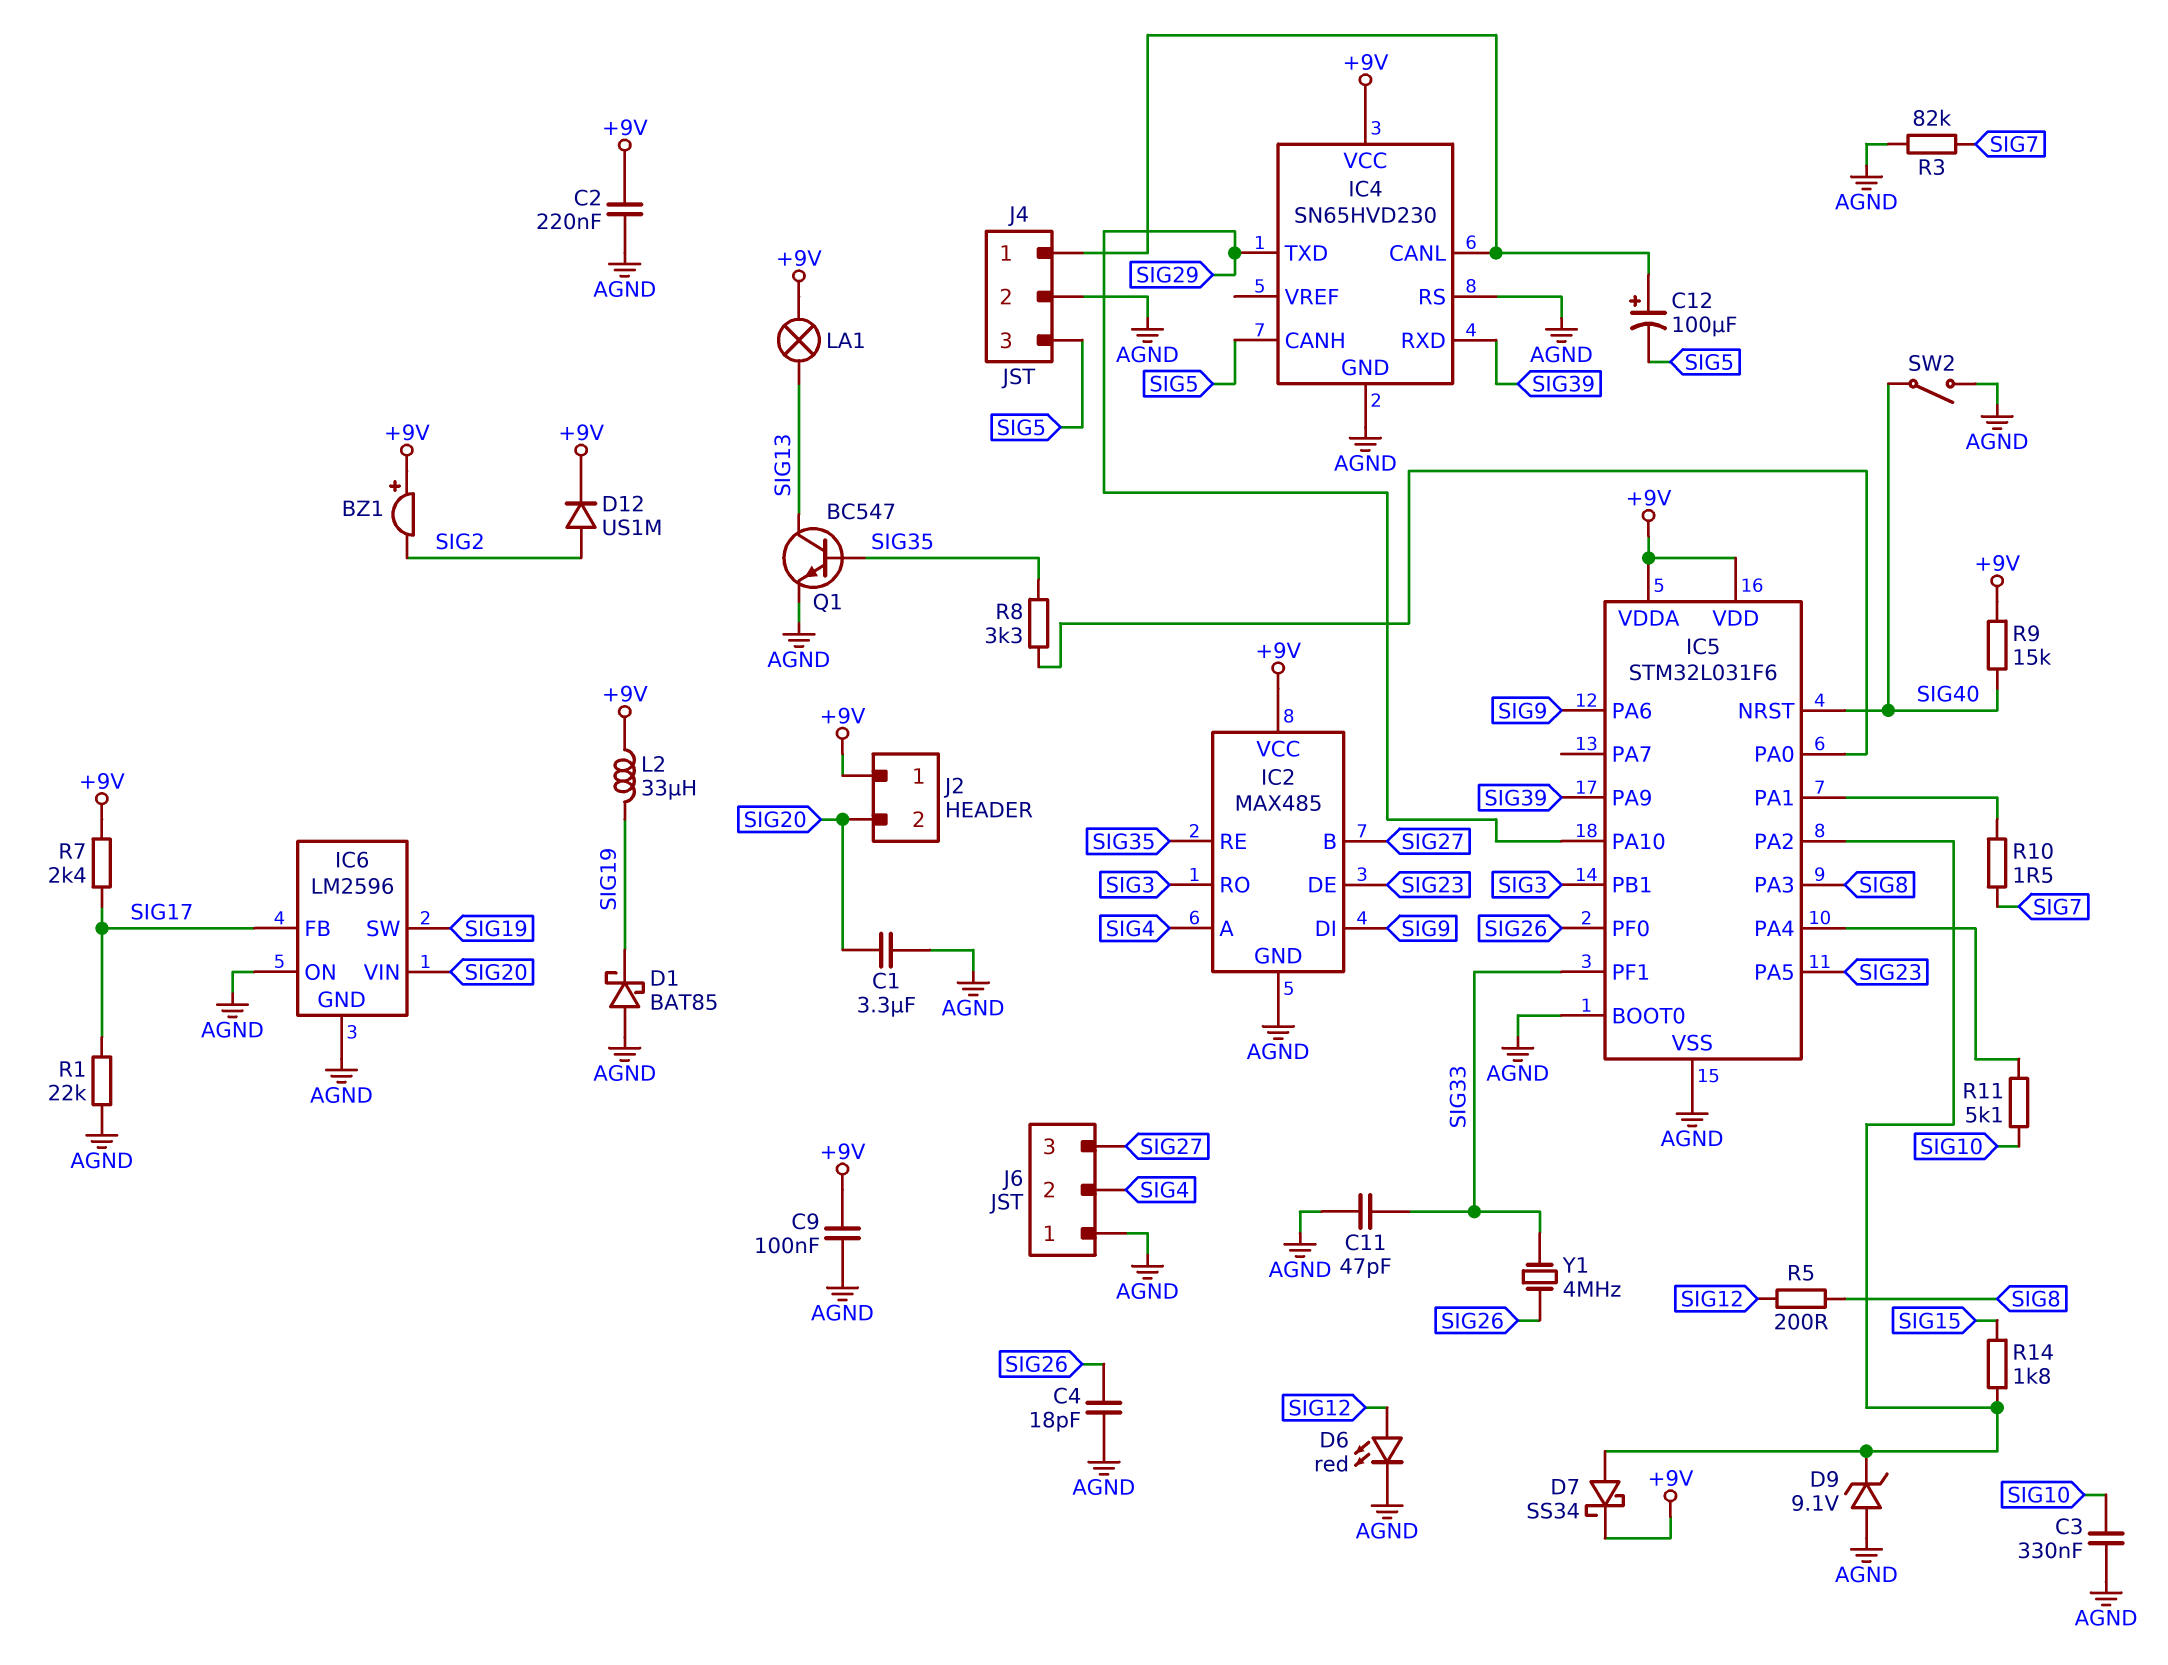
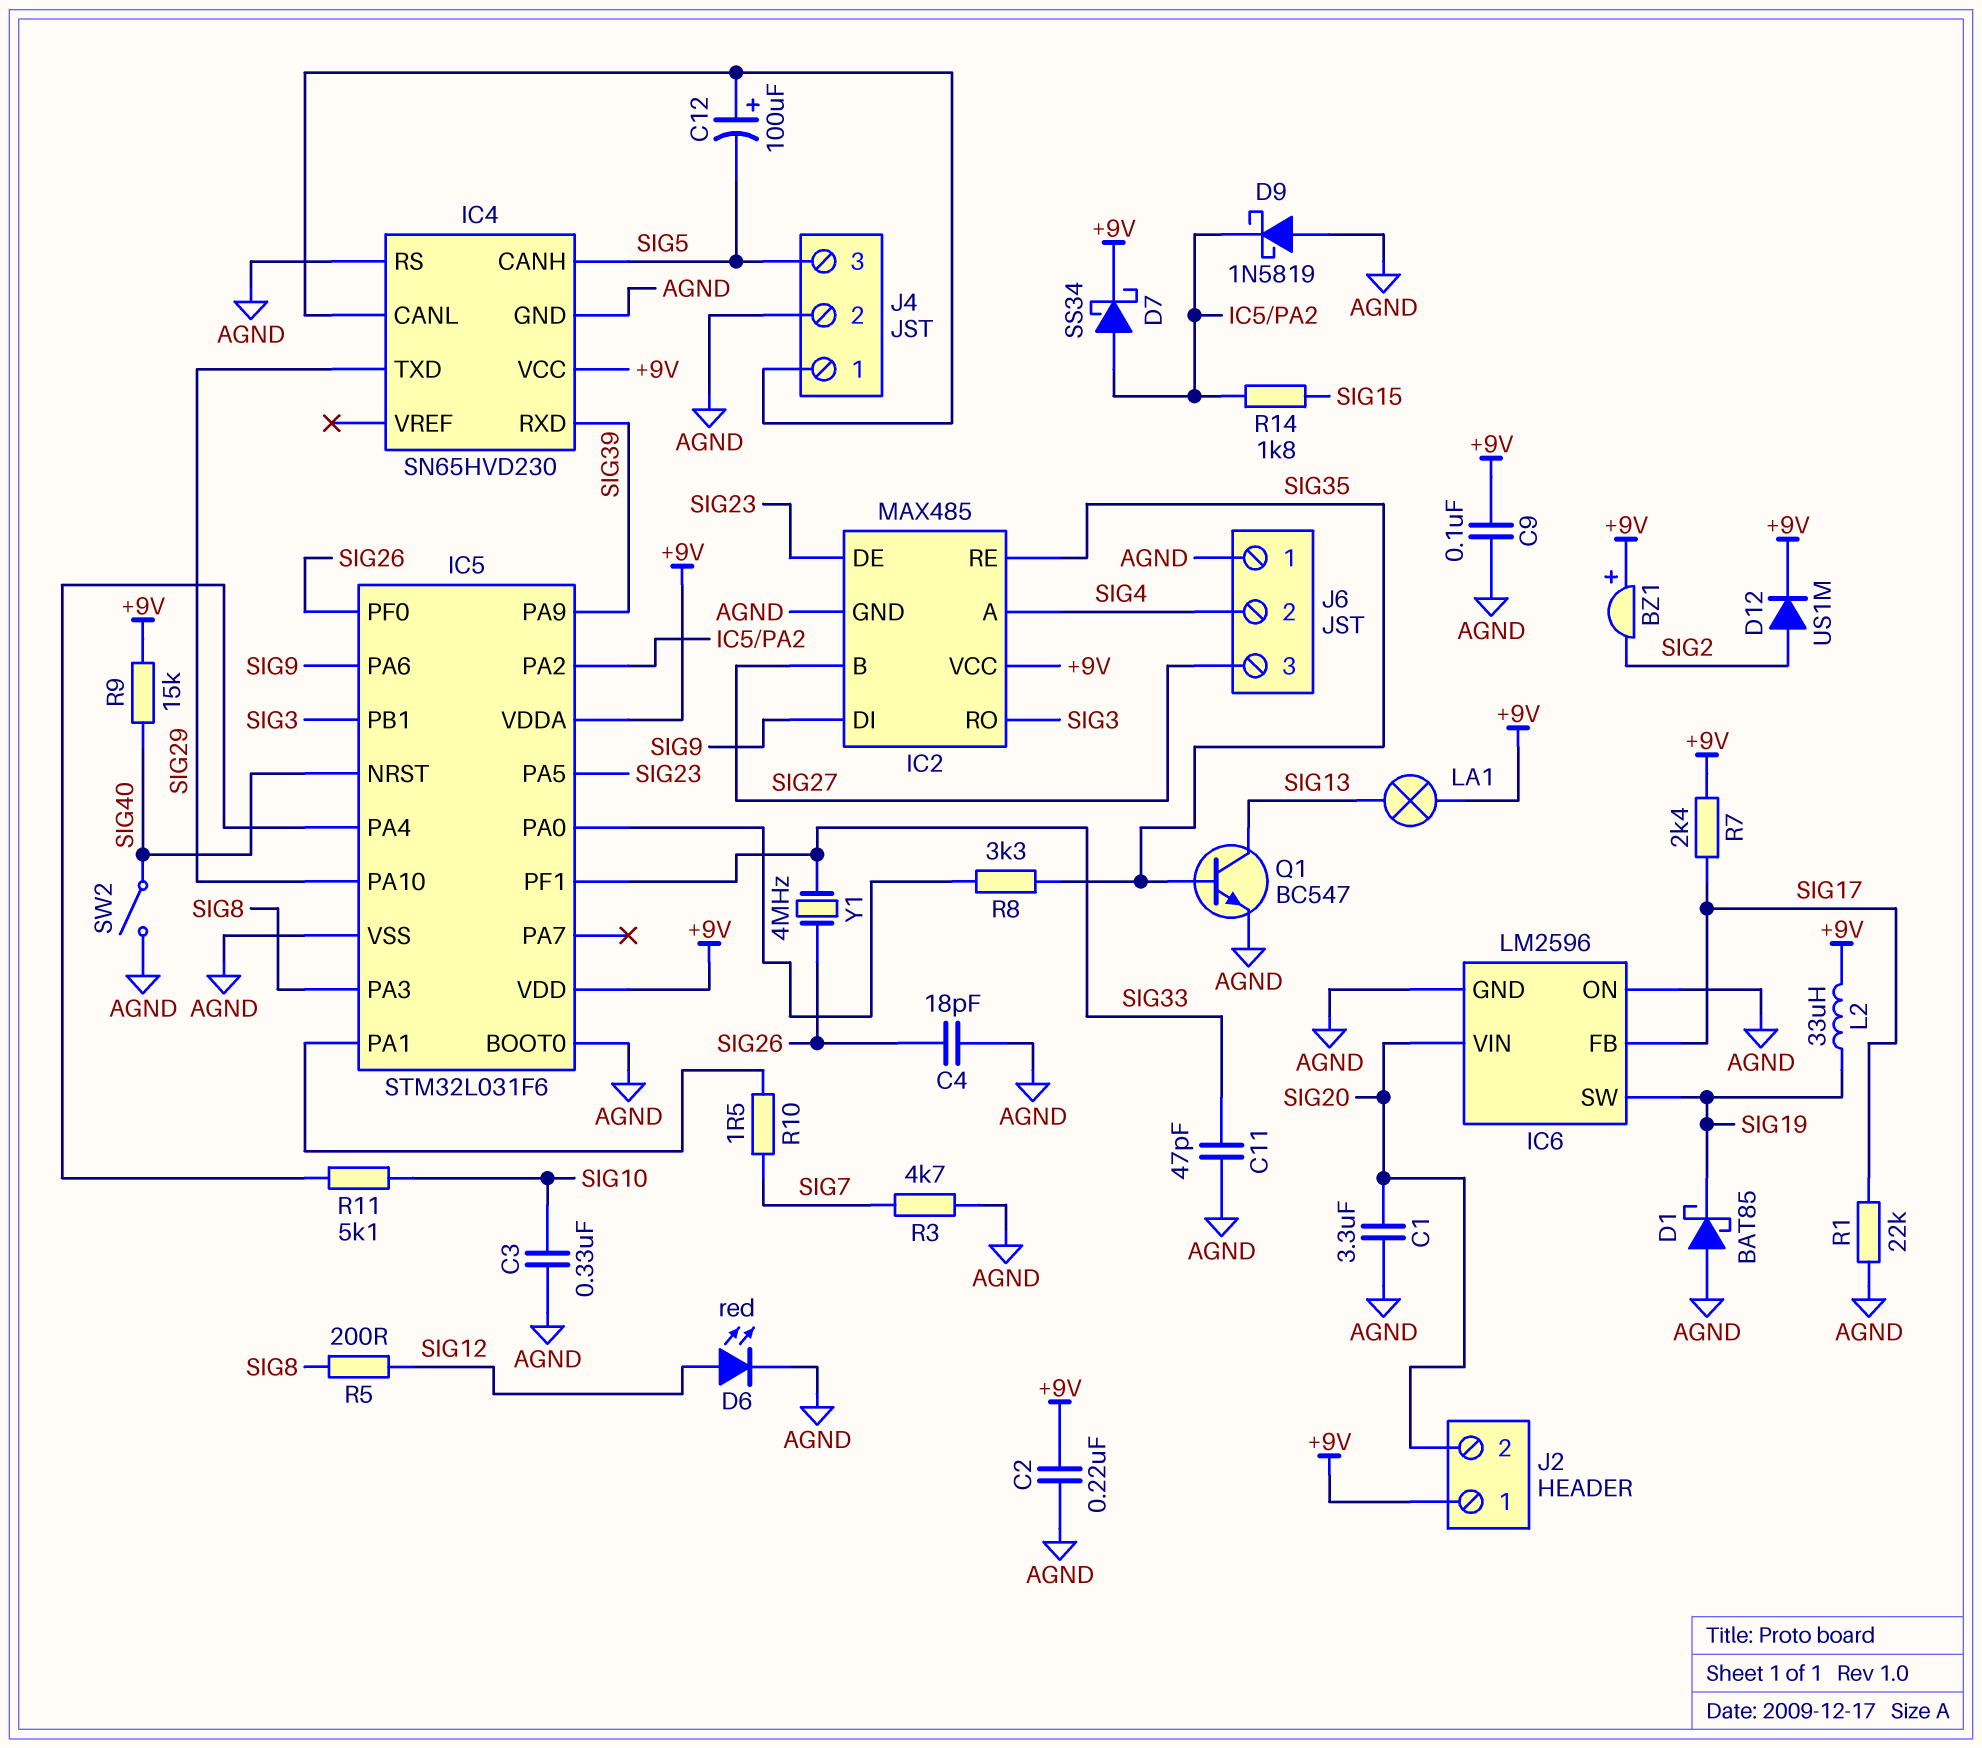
D9: zener 9.1V (A AGND, K IC5/PA2) -> schottky 1N5819 (A AGND, K IC5/PA2)
R3: 82k (AGND, SIG7) -> 4.7k (AGND, SIG7)

